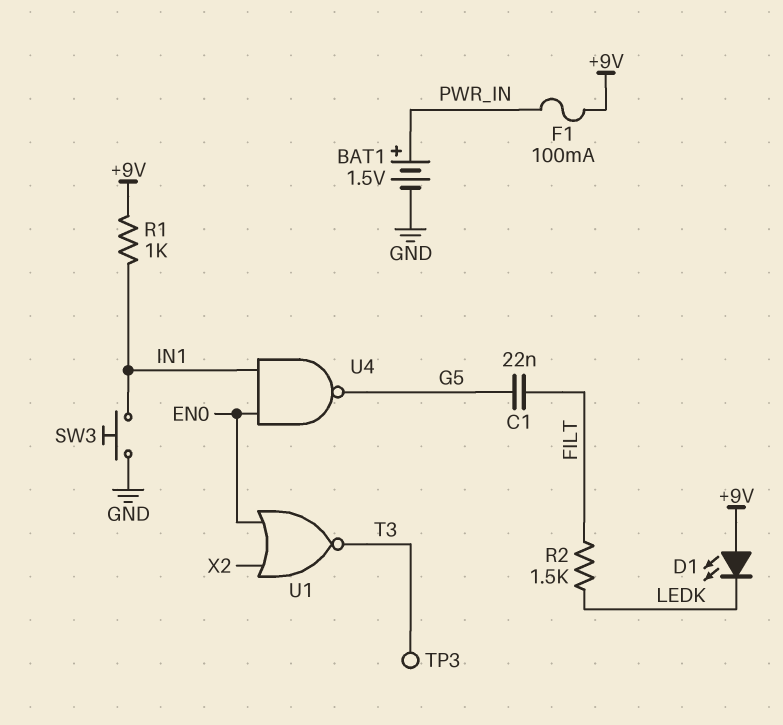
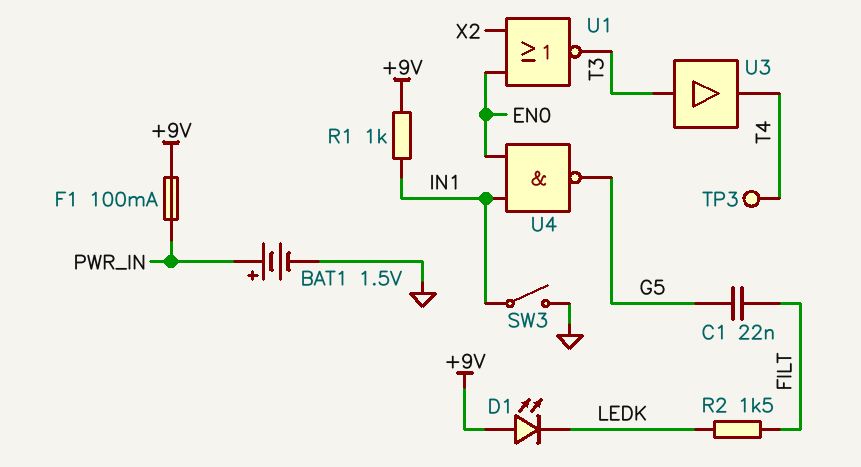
SW3: button (GND, IN1) -> switch (GND, IN1)
TP3: test point (T3) -> test point (T4)
U3: none -> buffer (in T3, out T4)

